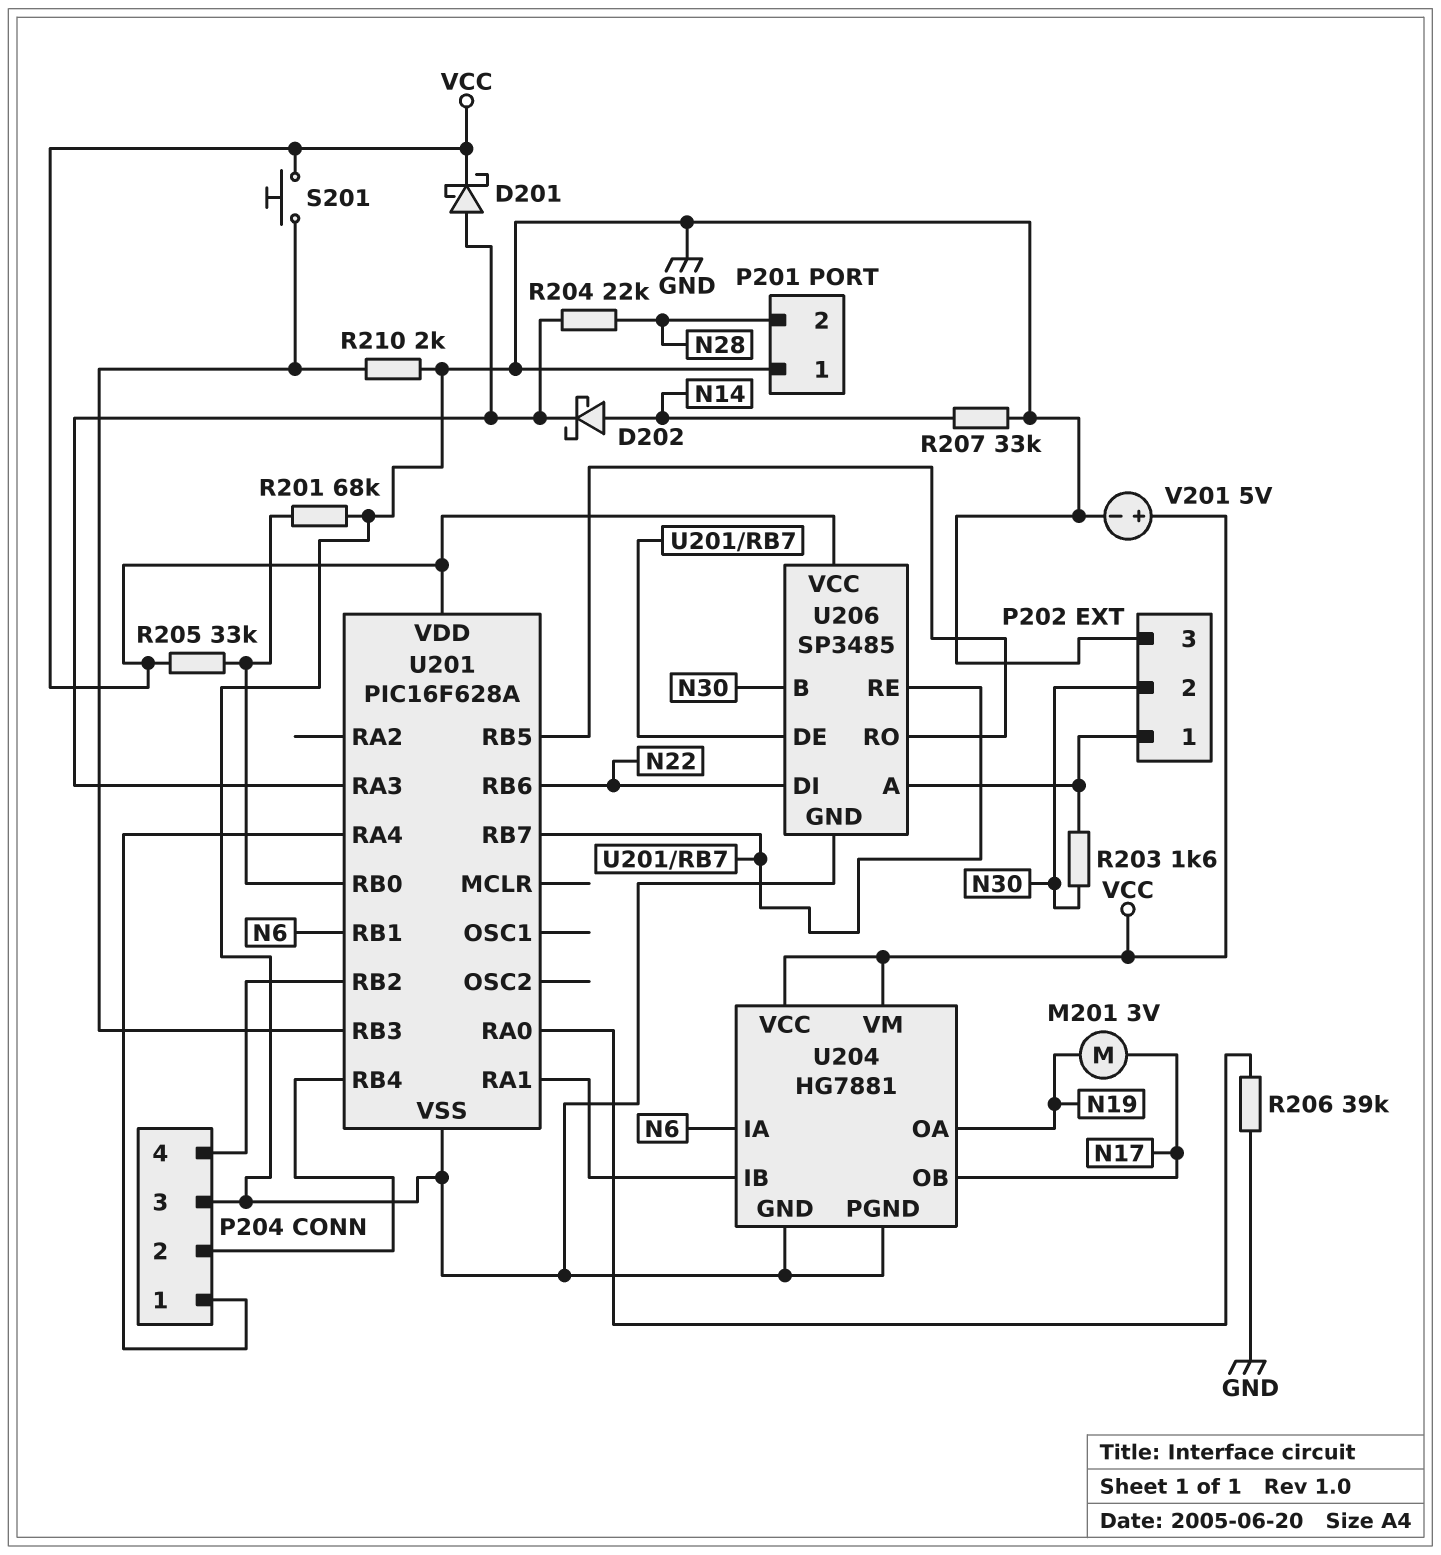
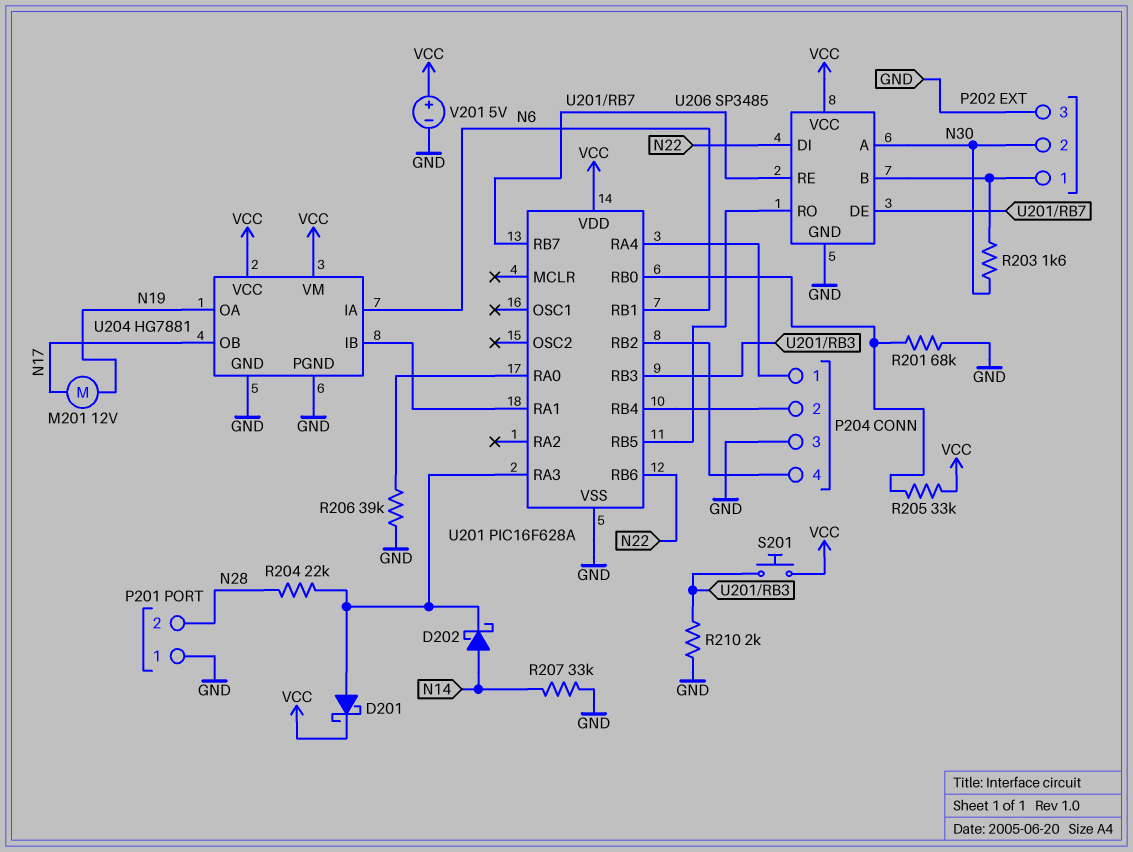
M201: motor 3V (N17, N19) -> motor 12V (N17, N19)
U206 pin A: P202/1 -> N30
U206 pin B: N30 -> P202/1

